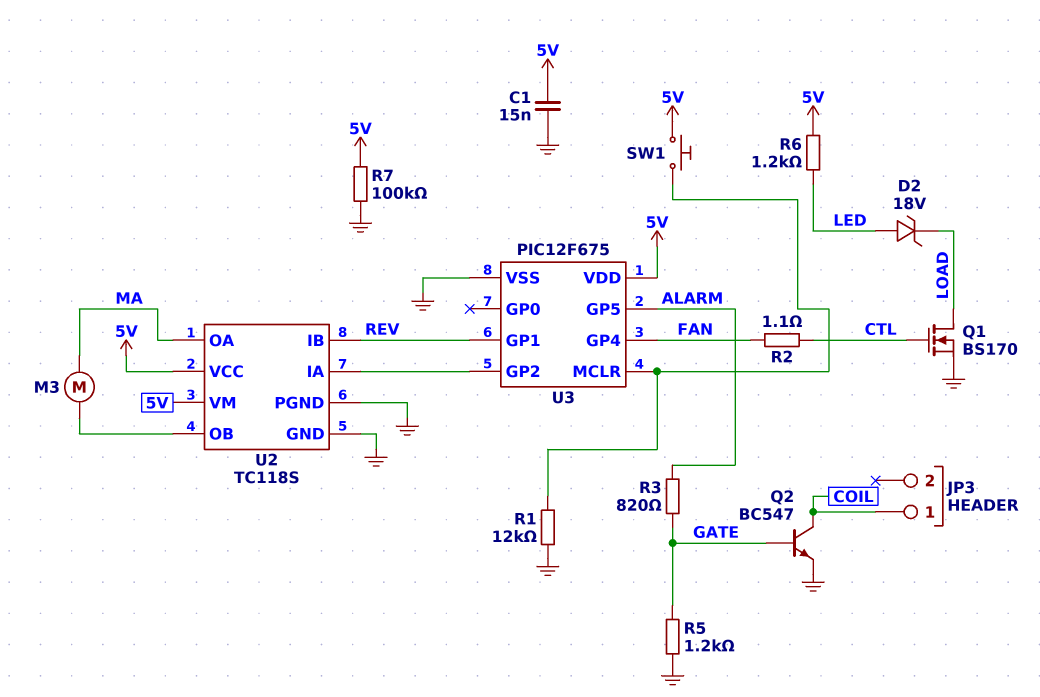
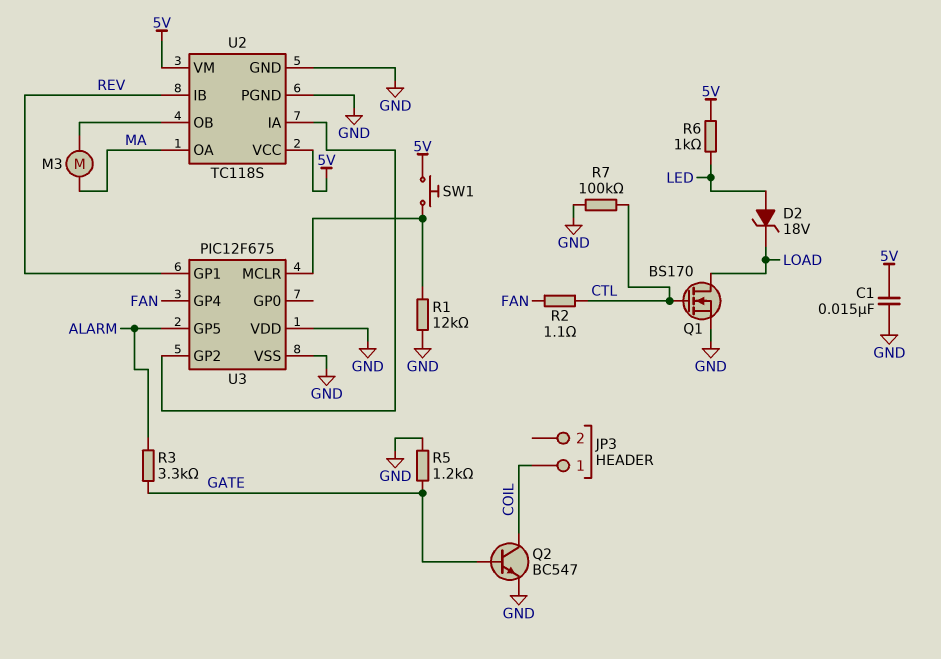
R3: 820 (ALARM, GATE) -> 3.3k (ALARM, GATE)
R6: 1.2k (5V, LED) -> 1k (5V, LED)
R7: 100k (5V, GND) -> 100k (CTL, GND)
U3 pin VDD: 5V -> GND

